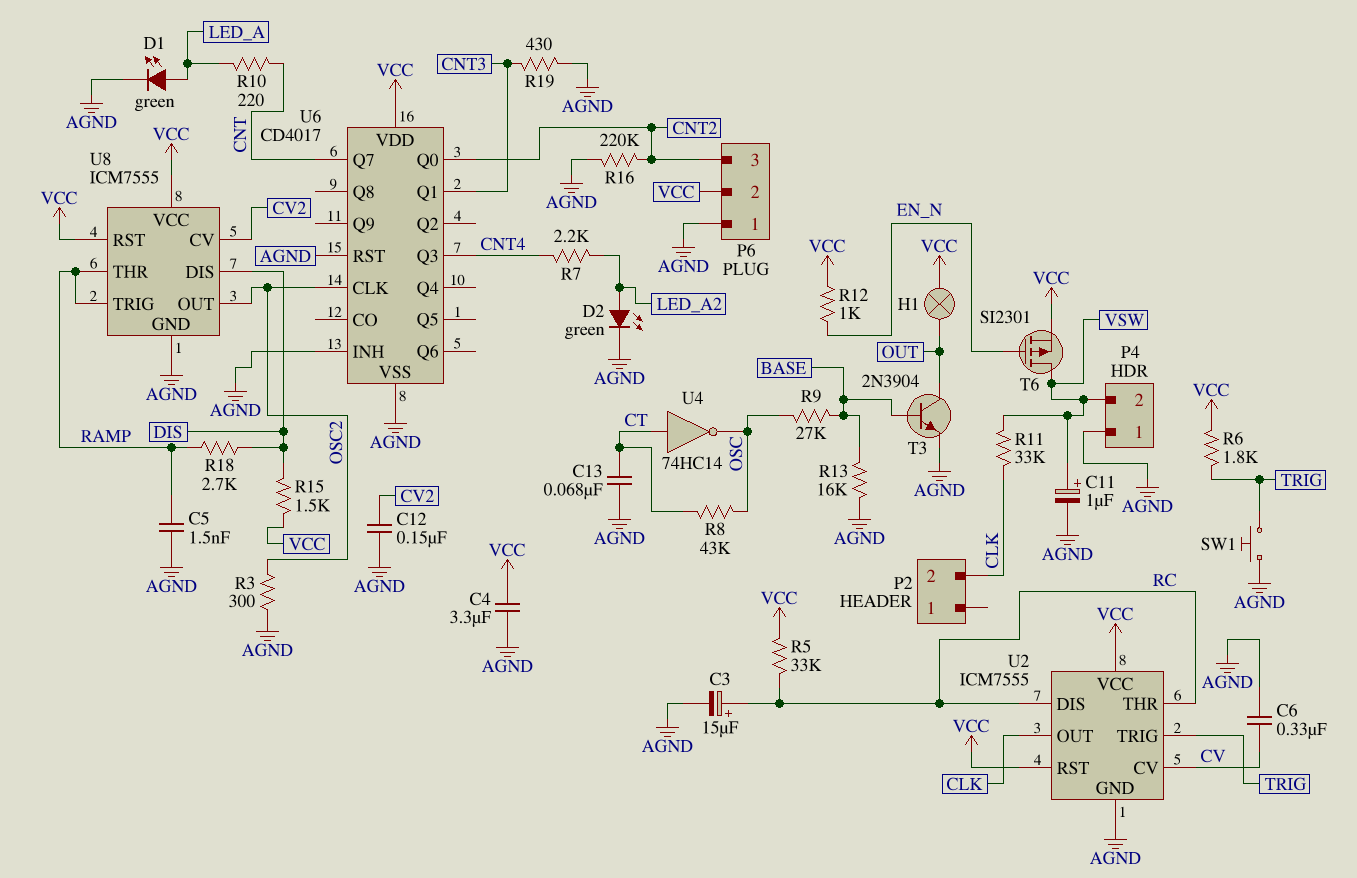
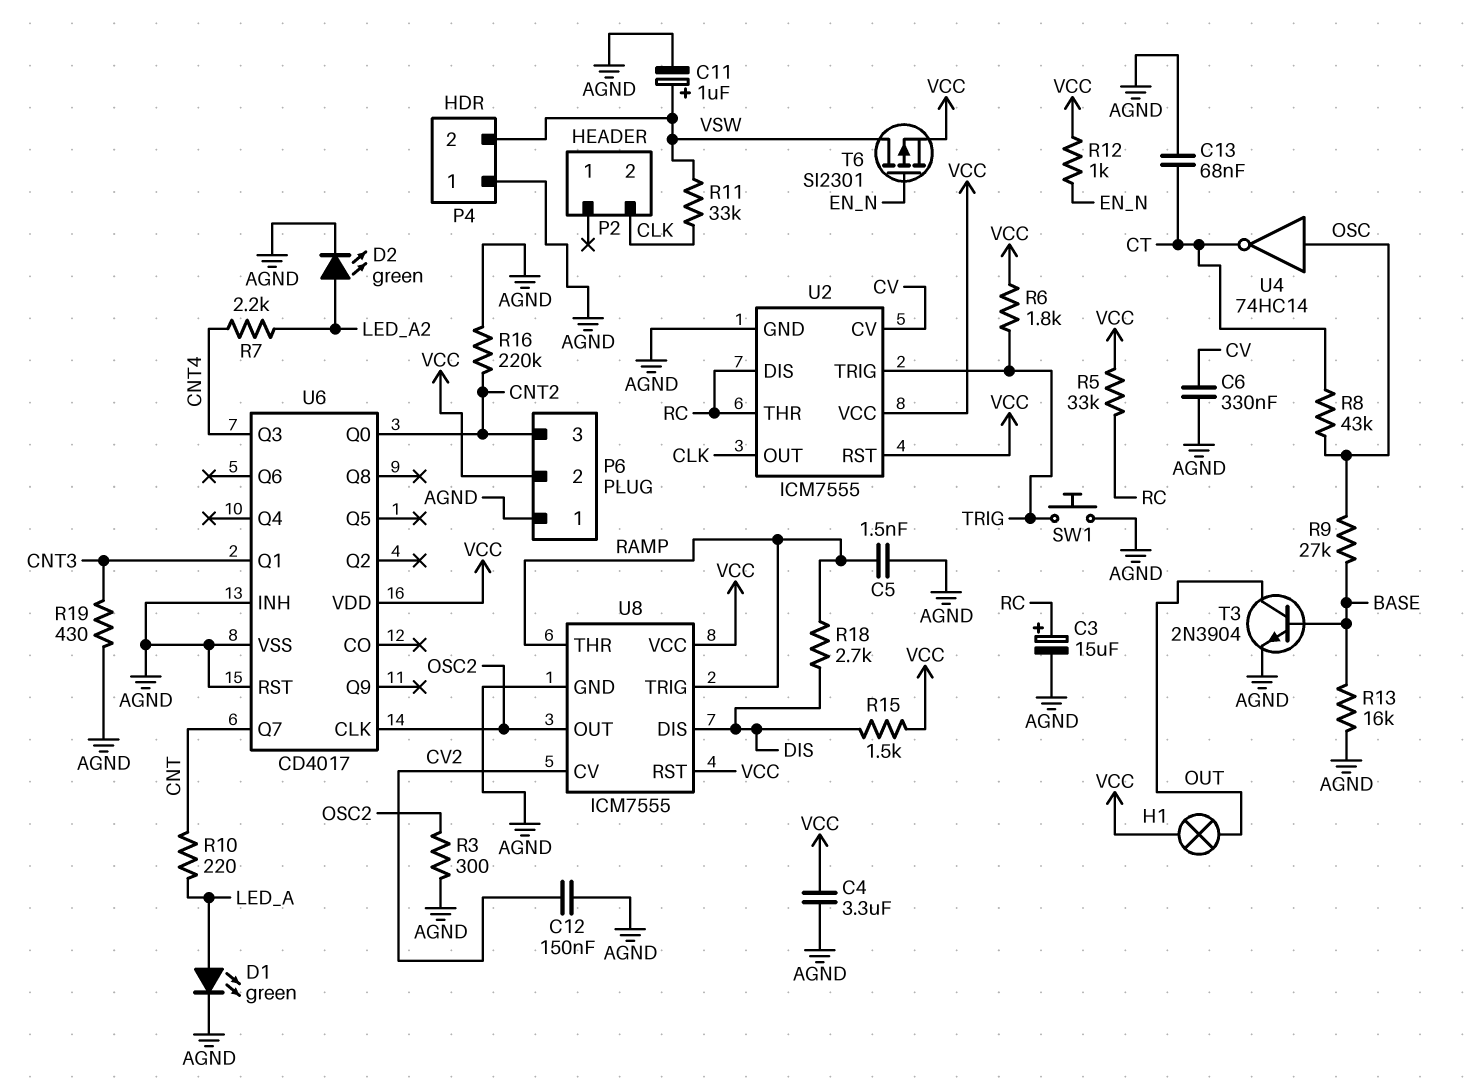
U4: NOT 74HC14 (in CT, out OSC) -> NOT 74HC14 (in OSC, out CT)

